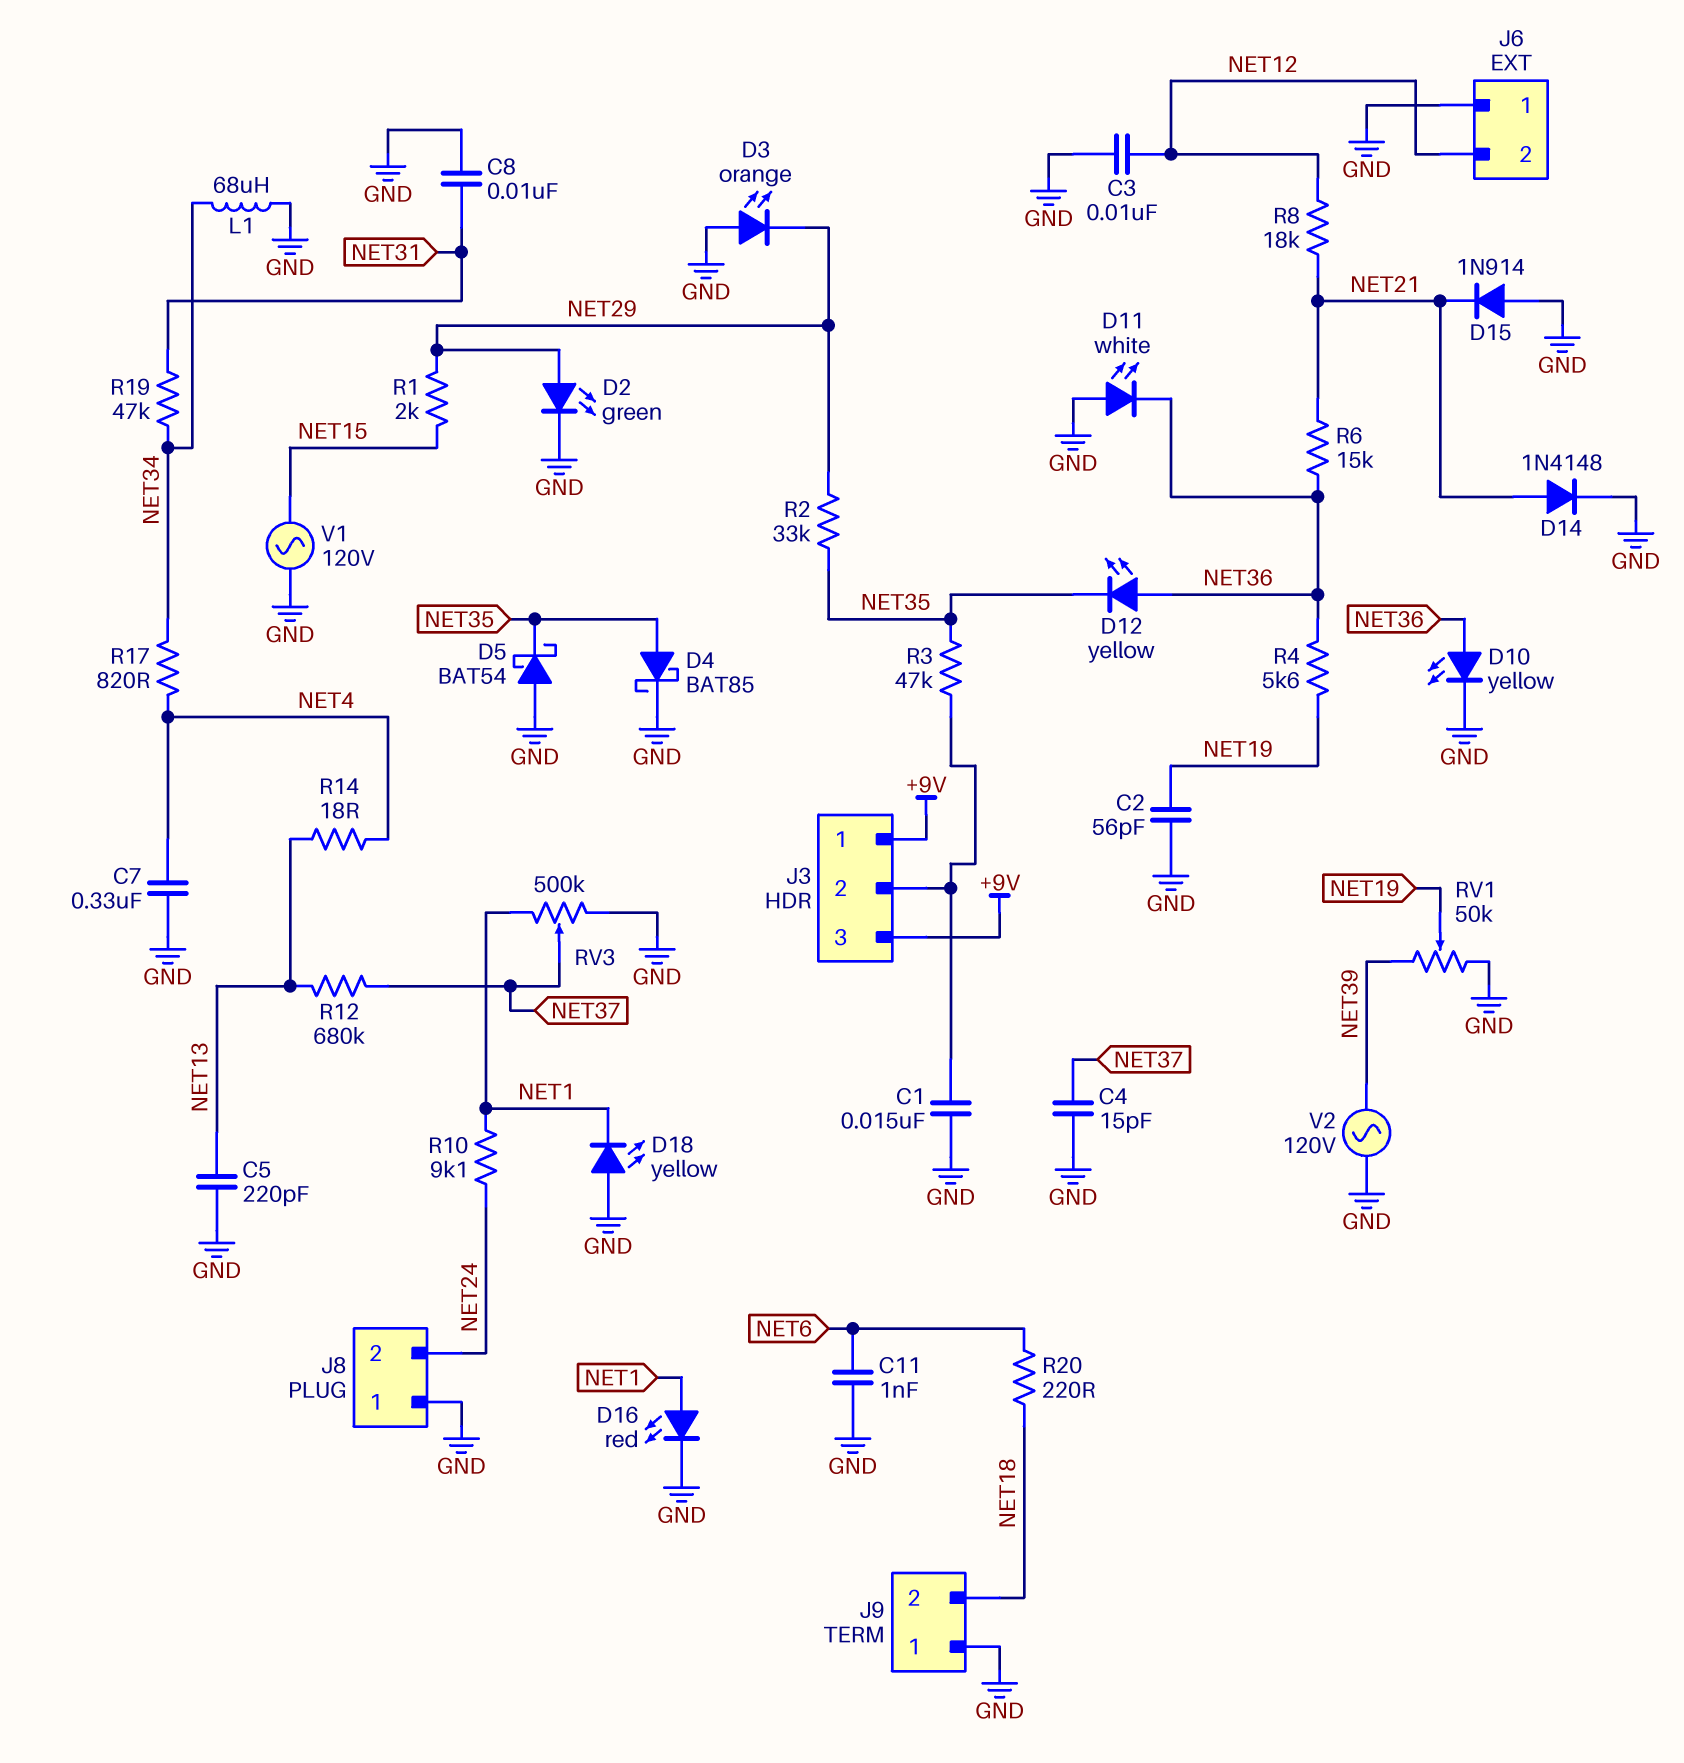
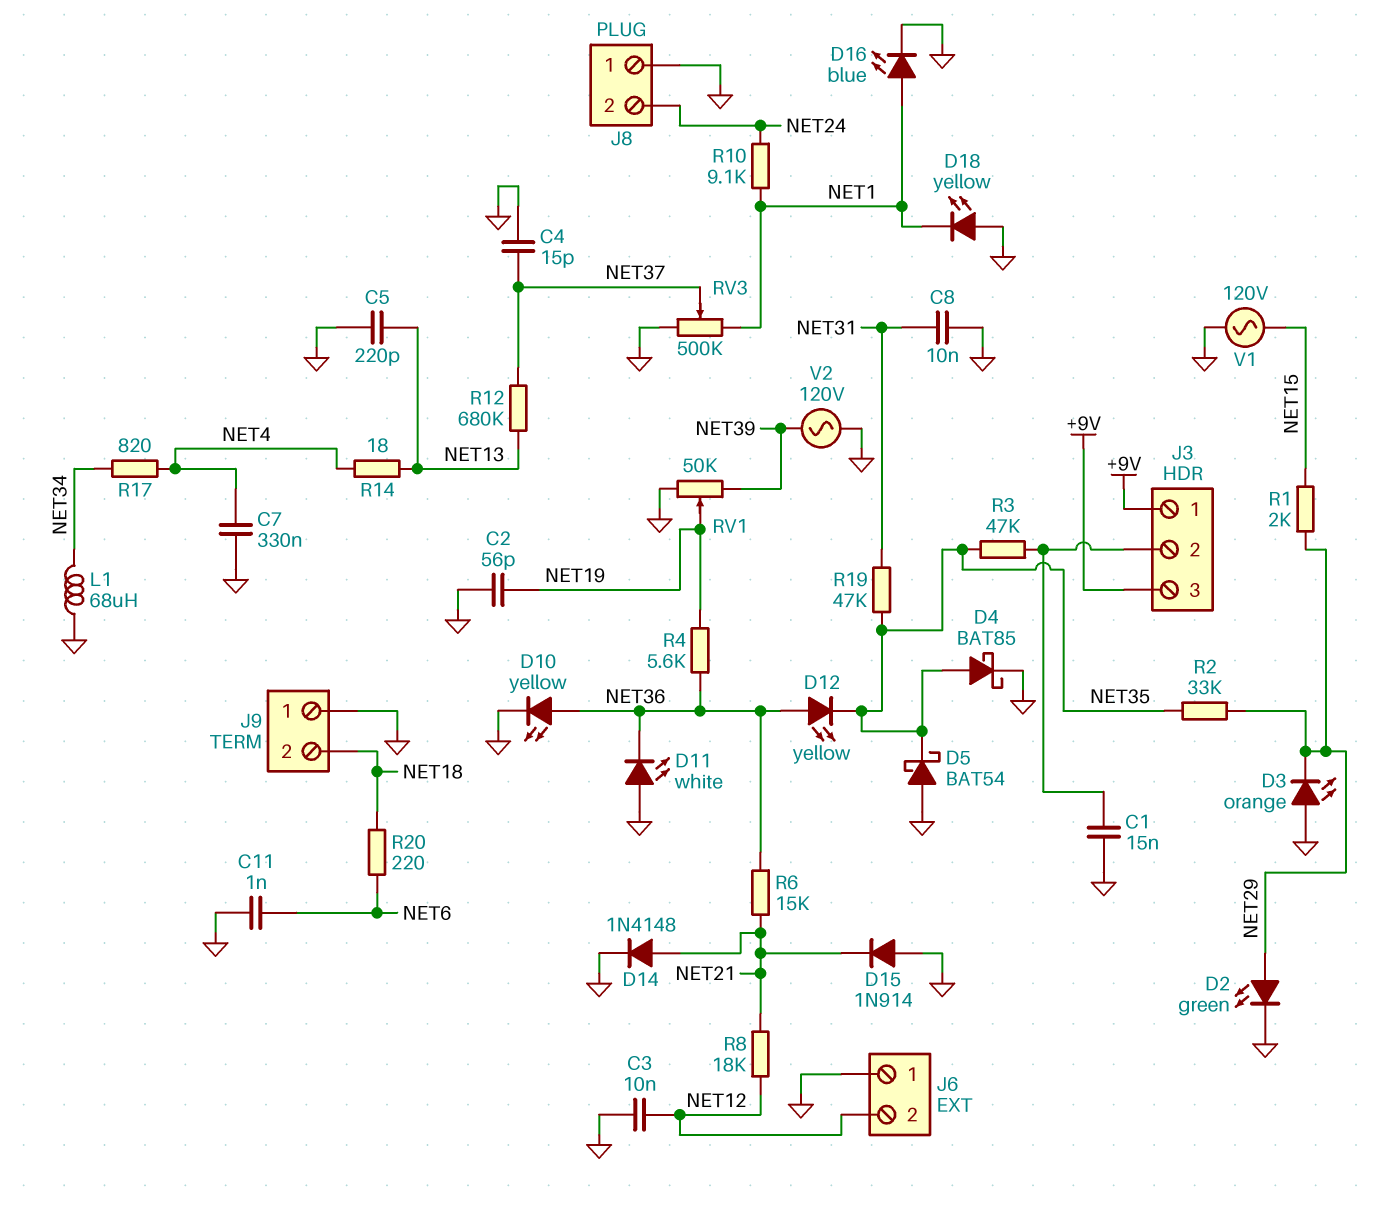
D16: LED red (A NET1, K GND) -> LED blue (A NET1, K GND)
R19: 47k (NET31, NET34) -> 47k (NET31, NET35)

